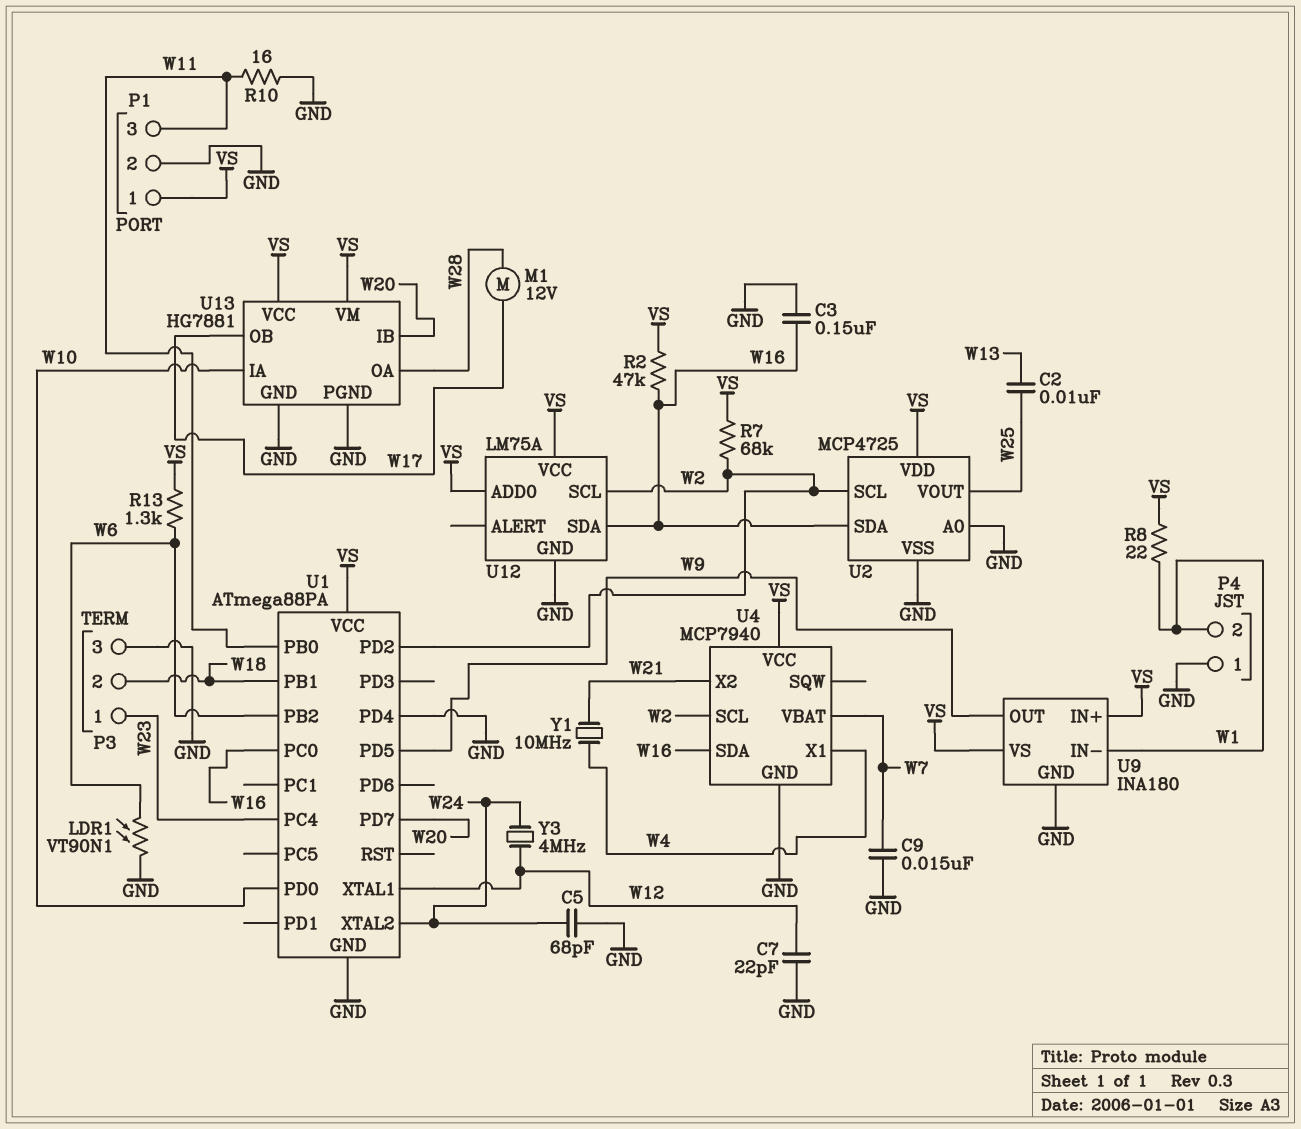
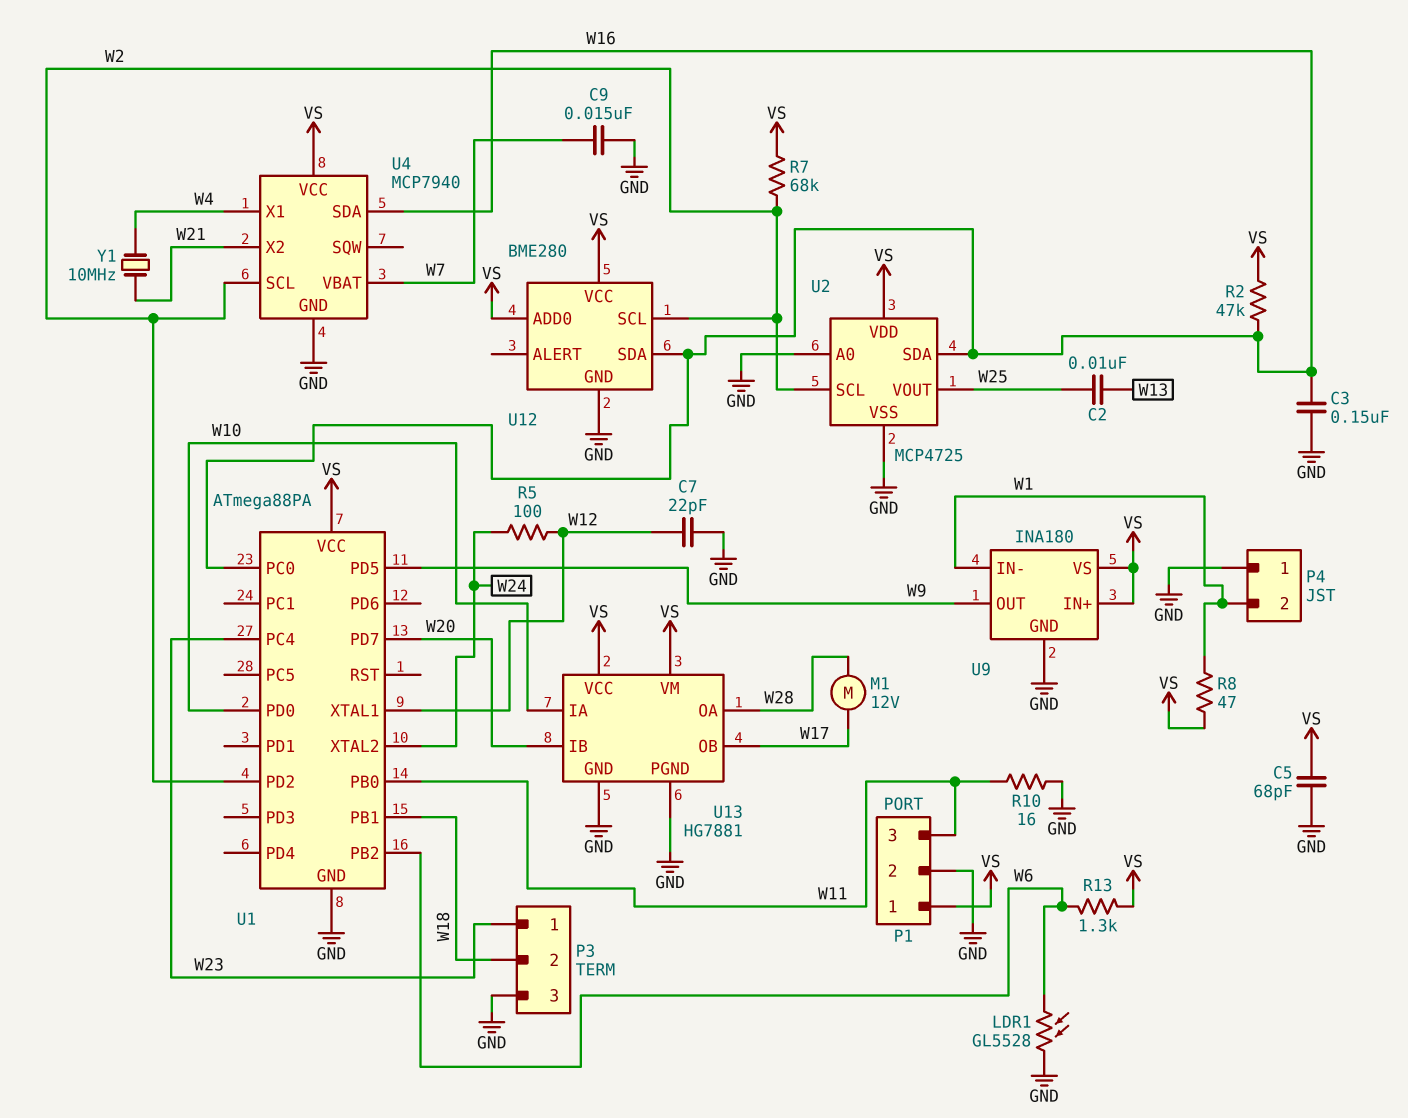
C5: 68pF (GND, W24) -> 68pF (GND, VS)
LDR1: VT90N1 (GND, W6) -> GL5528 (GND, W6)
R5: none -> 100 (W12, W24)
R8: 22 (VS, W1) -> 47 (VS, W1)
U1 pin PD4: GND -> none
U12: LM75A -> BME280
Y3: 4MHz (W12, W24) -> none

